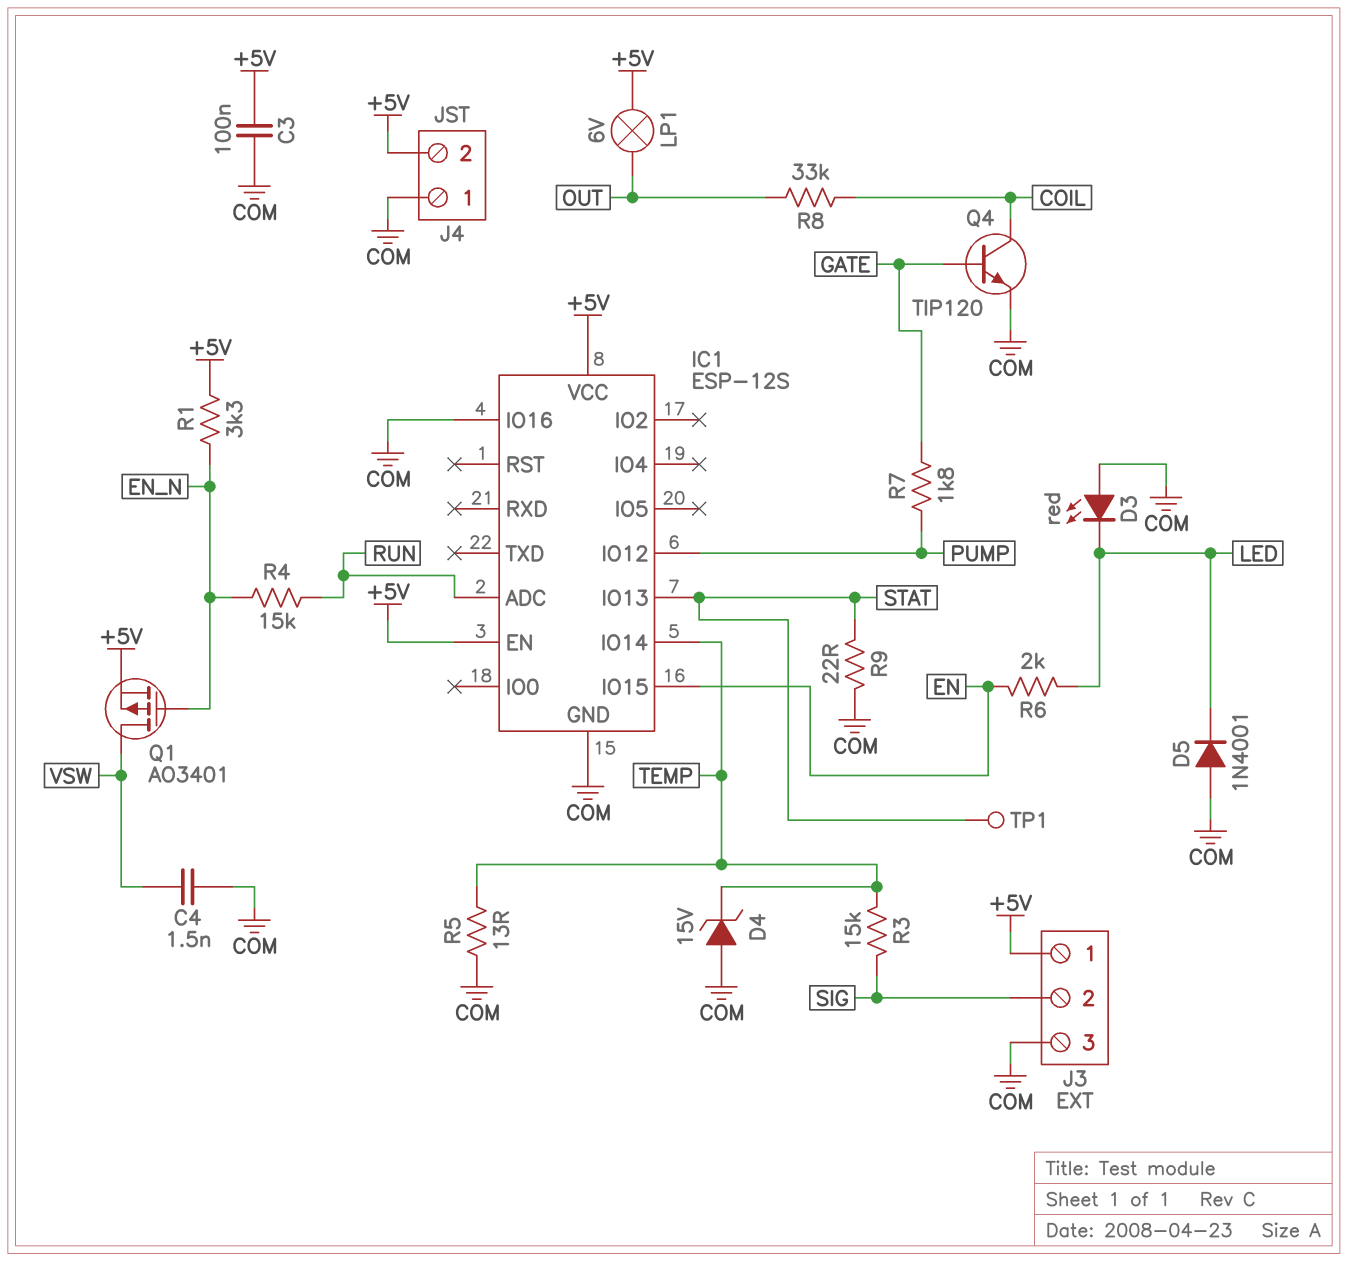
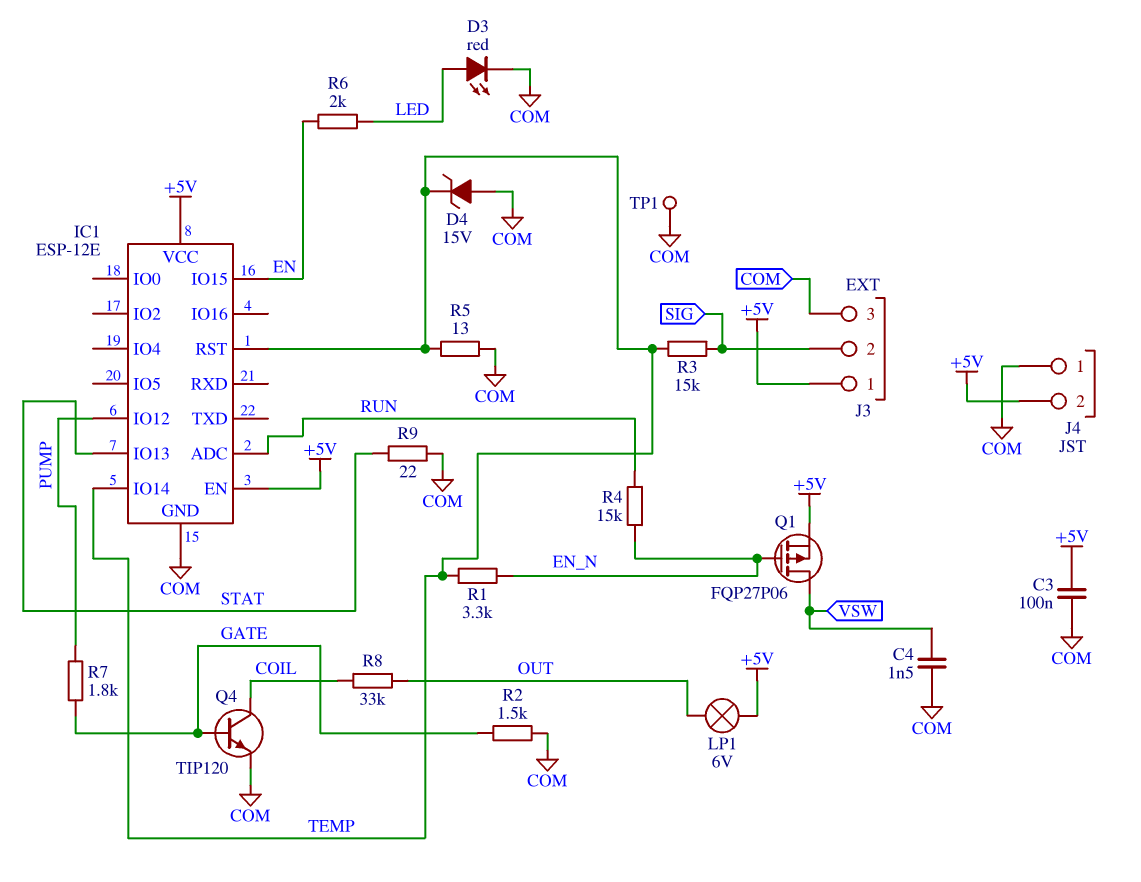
D3: LED red (A COM, K LED) -> LED red (A LED, K COM)
D5: diode 1N4001 (A COM, K LED) -> none
IC1: ESP-12S -> ESP-12E
IC1 pin IO16: COM -> none
IC1 pin RST: none -> TEMP
Q1: PMOS AO3401 (G EN_N, D VSW, S +5V) -> PMOS FQP27P06 (G EN_N, D VSW, S +5V)
R1: 3.3k (+5V, EN_N) -> 3.3k (EN_N, TEMP)
R2: none -> 1.5k (COM, GATE)
TP1: test point (STAT) -> test point (COM)

